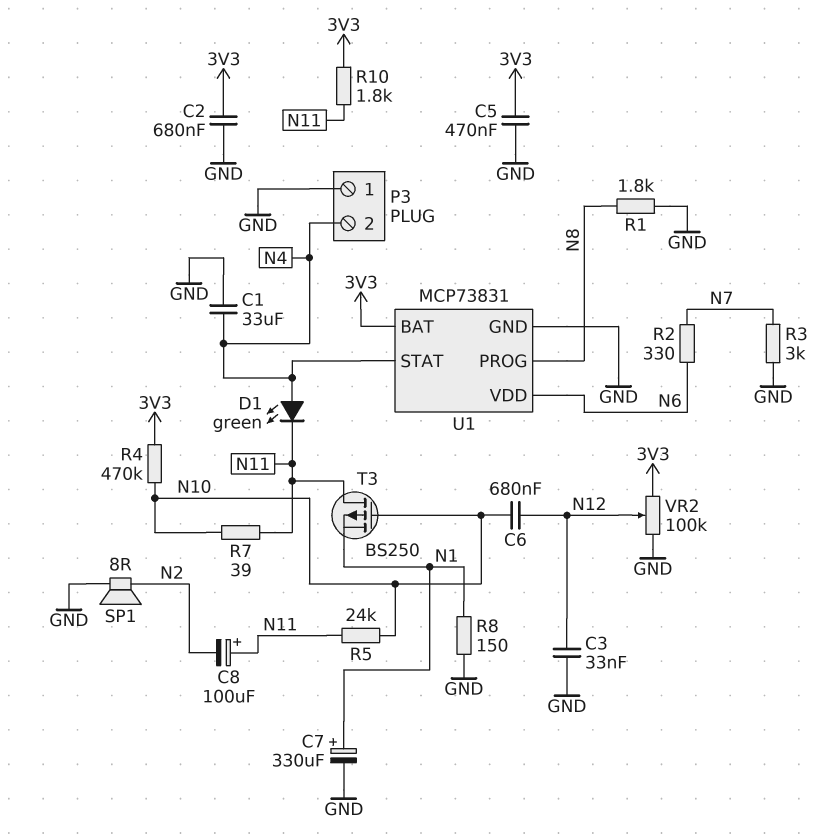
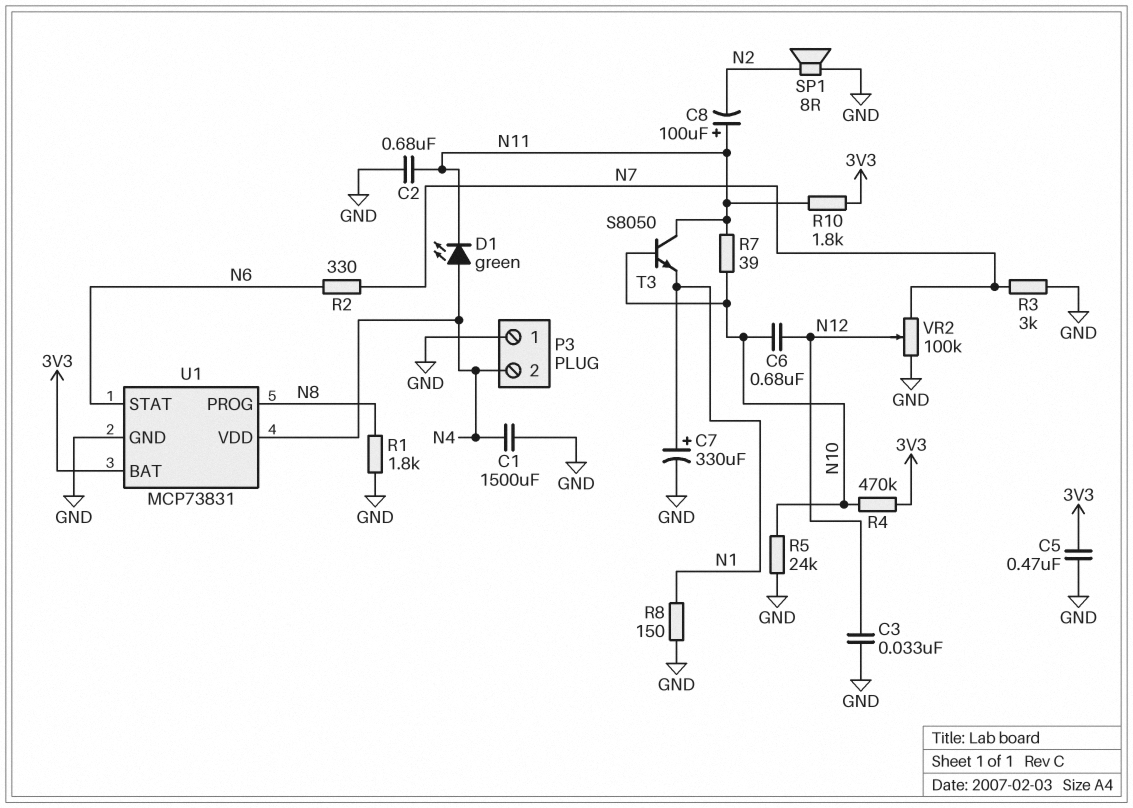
C1: 33uF (GND, N4) -> 1500uF (GND, N4)
C2: 680nF (3V3, GND) -> 680nF (GND, N11)
R5: 24k (N10, N11) -> 24k (GND, N10)
T3: PMOS BS250 (G N10, D N11, S N1) -> NPN S8050 (B N10, C N11, E N1)
U1 pin STAT: N4 -> N6
U1 pin VDD: N6 -> N4
VR2: 100k (3V3, GND, wiper N12) -> 100k (GND, N7, wiper N12)

